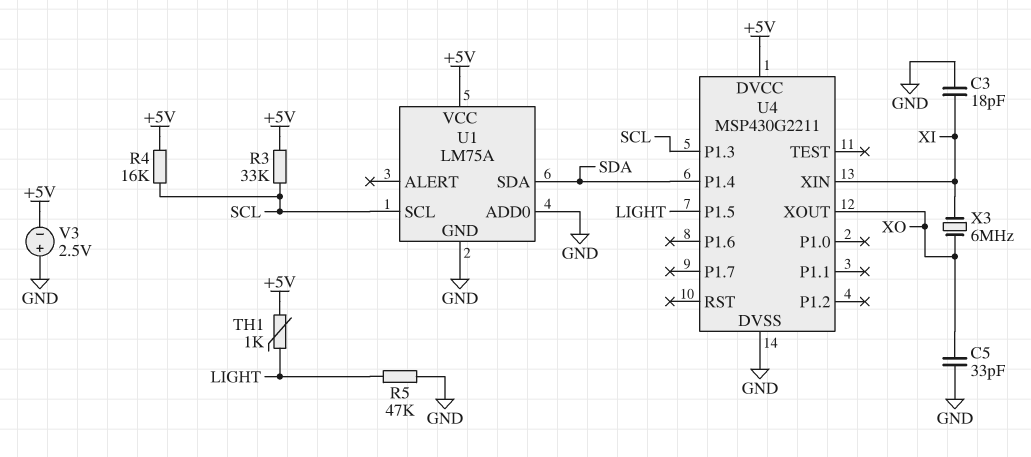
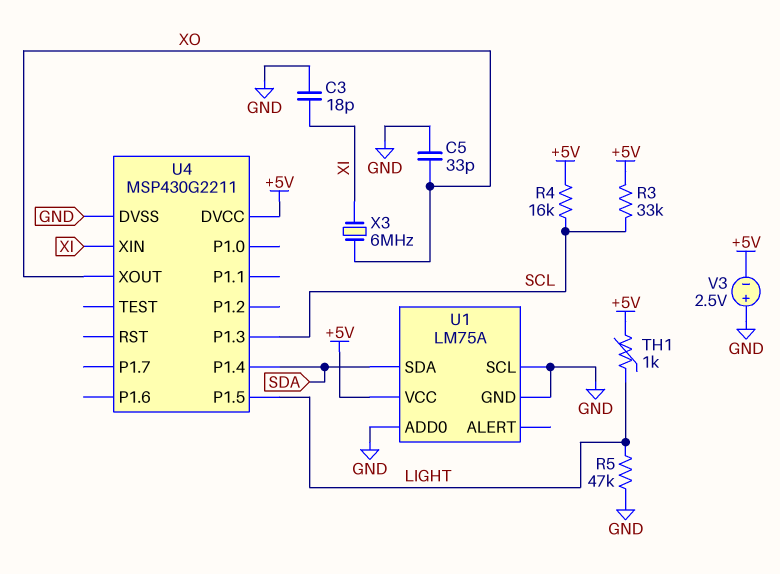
U1 pin SCL: SCL -> GND

